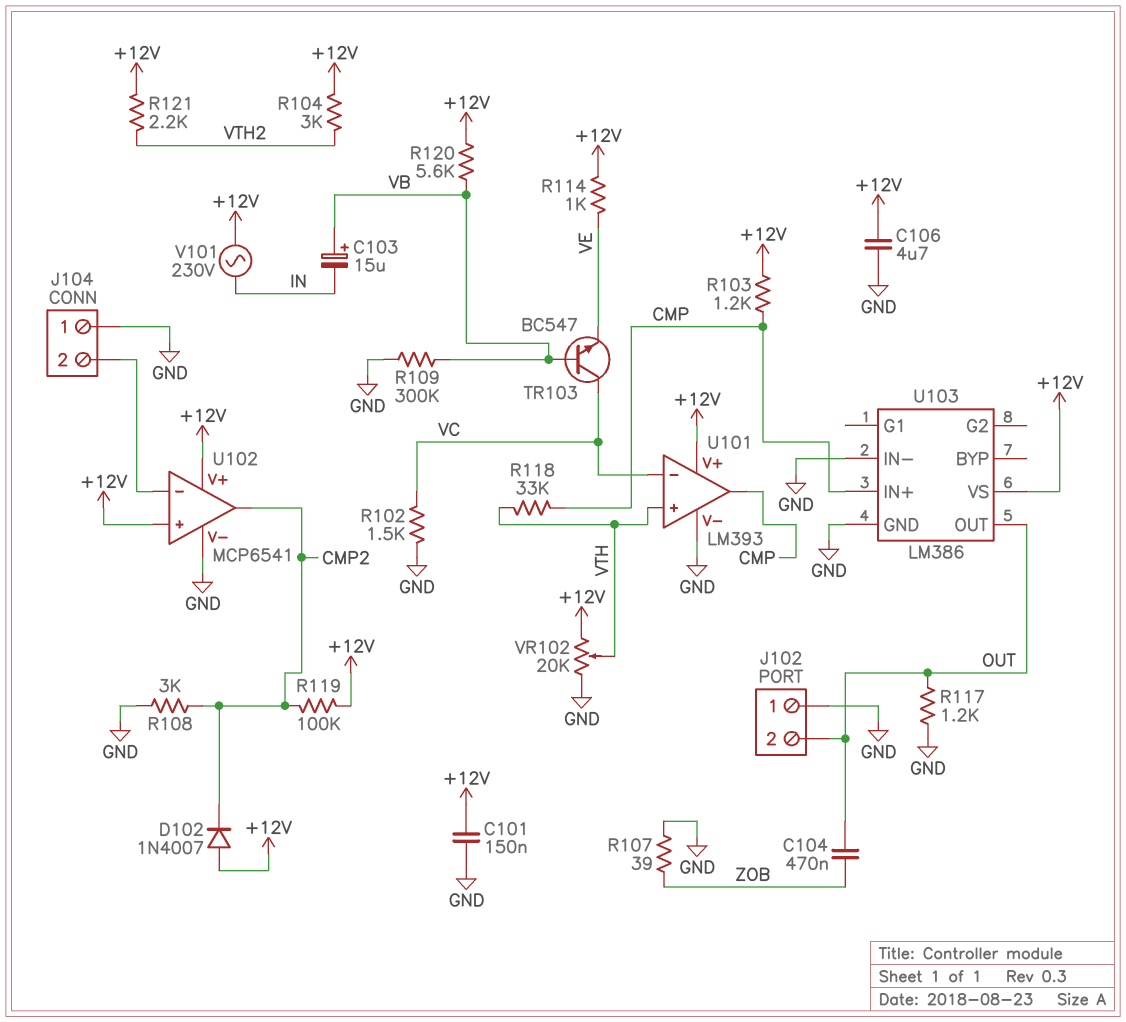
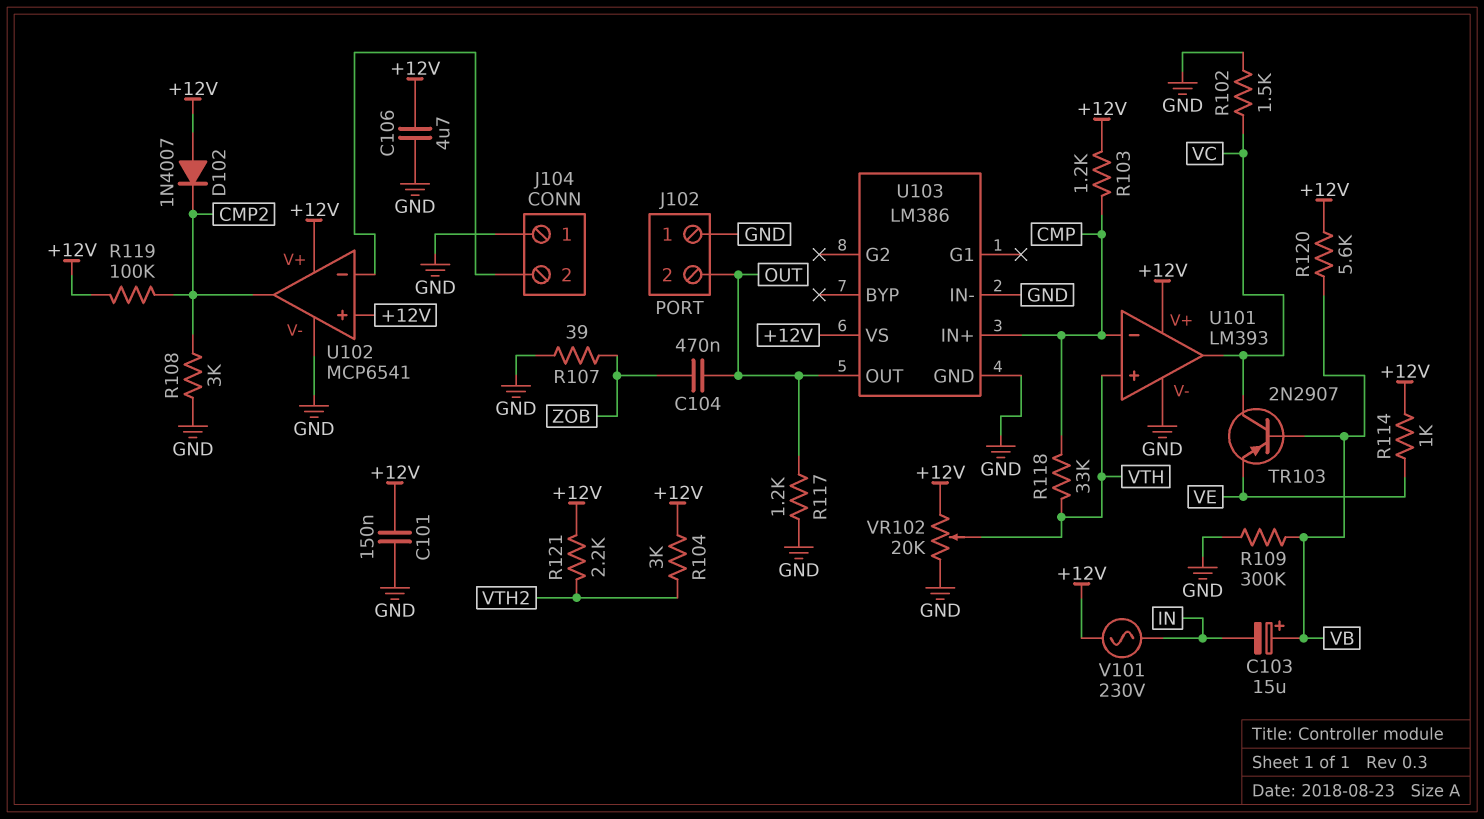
TR103: NPN BC547 (B VB, C VC, E VE) -> PNP 2N2907 (B VB, C VC, E VE)
U101 pin in-: VC -> CMP
U101 pin out: CMP -> VC

